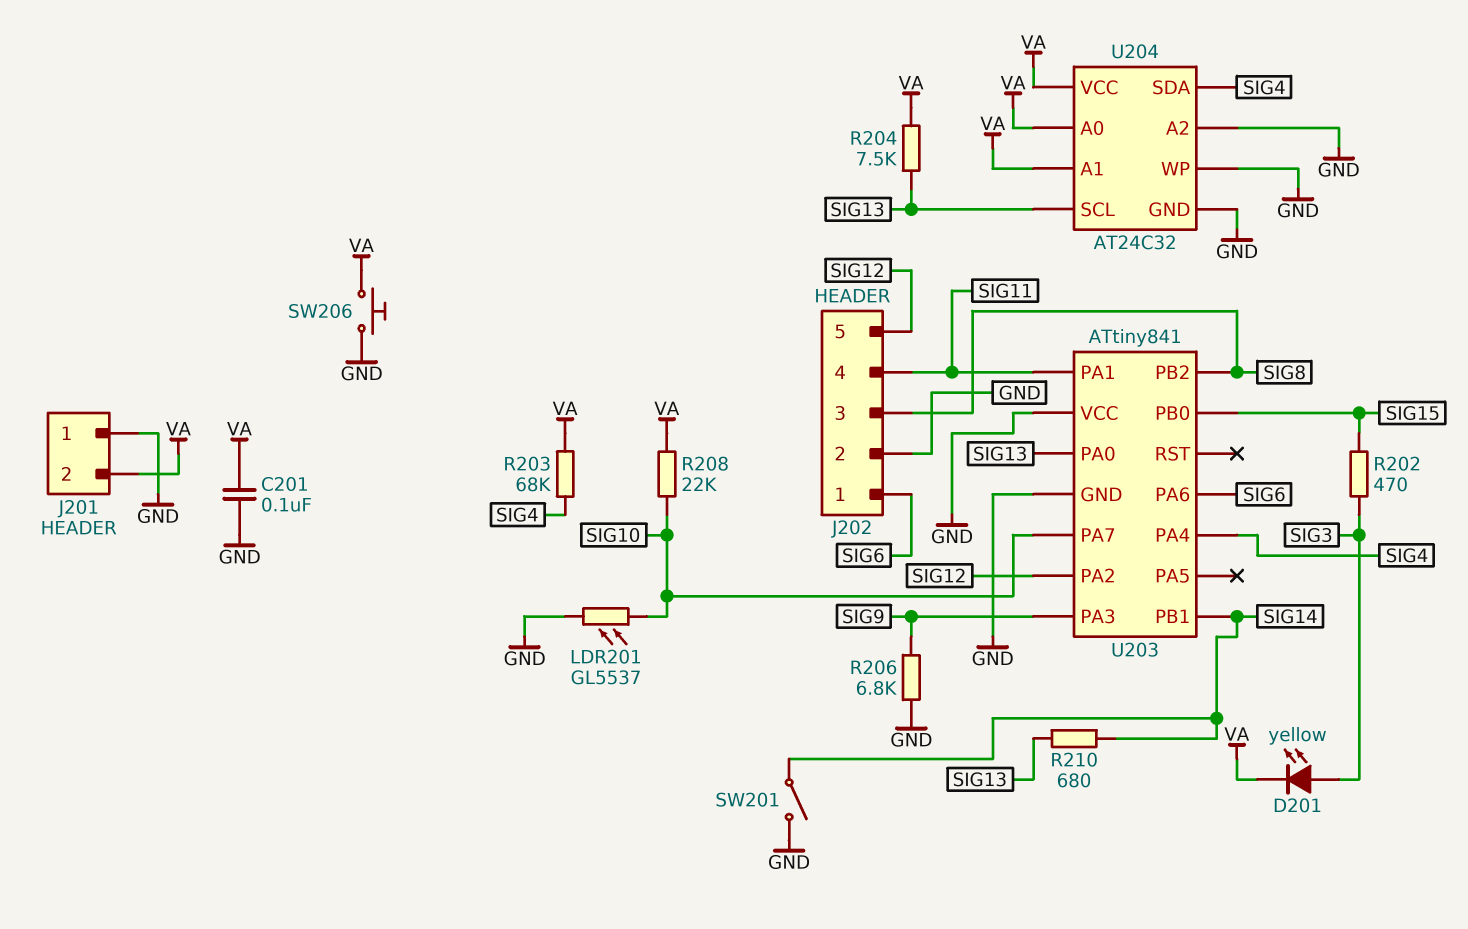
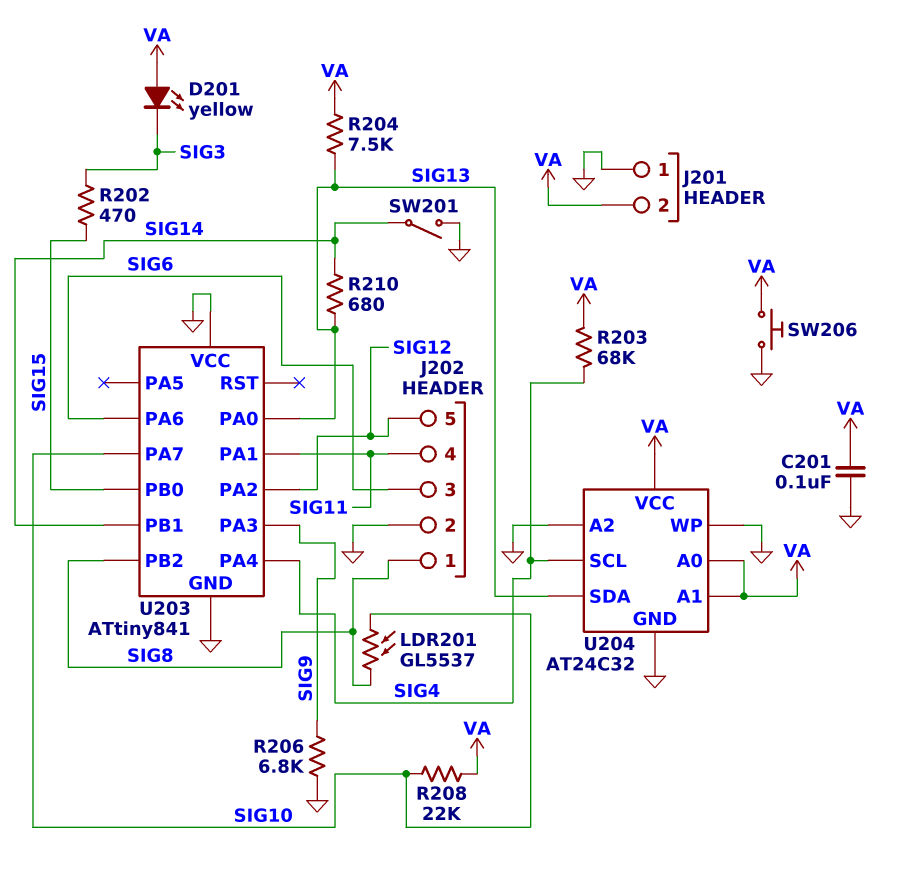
D201: LED yellow (A SIG3, K VA) -> LED yellow (A VA, K SIG3)
J202 pin 1: SIG6 -> SIG8
J202 pin 3: SIG8 -> SIG6
LDR201: GL5537 (GND, SIG10) -> GL5537 (SIG8, SIG10)
U204 pin SCL: SIG13 -> SIG4
U204 pin SDA: SIG4 -> SIG13

